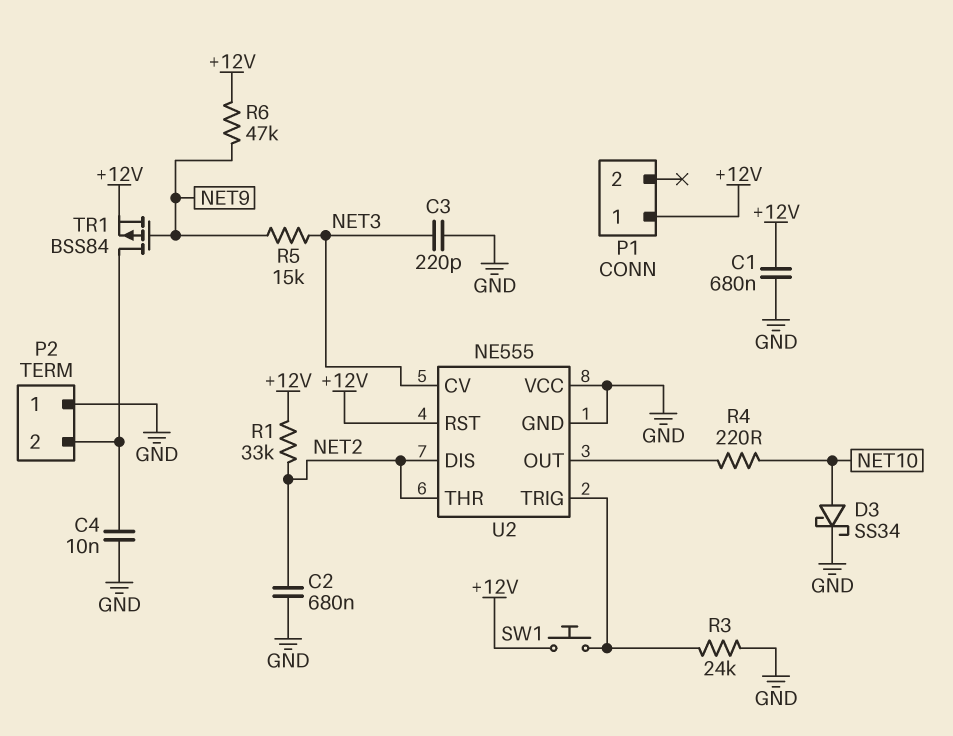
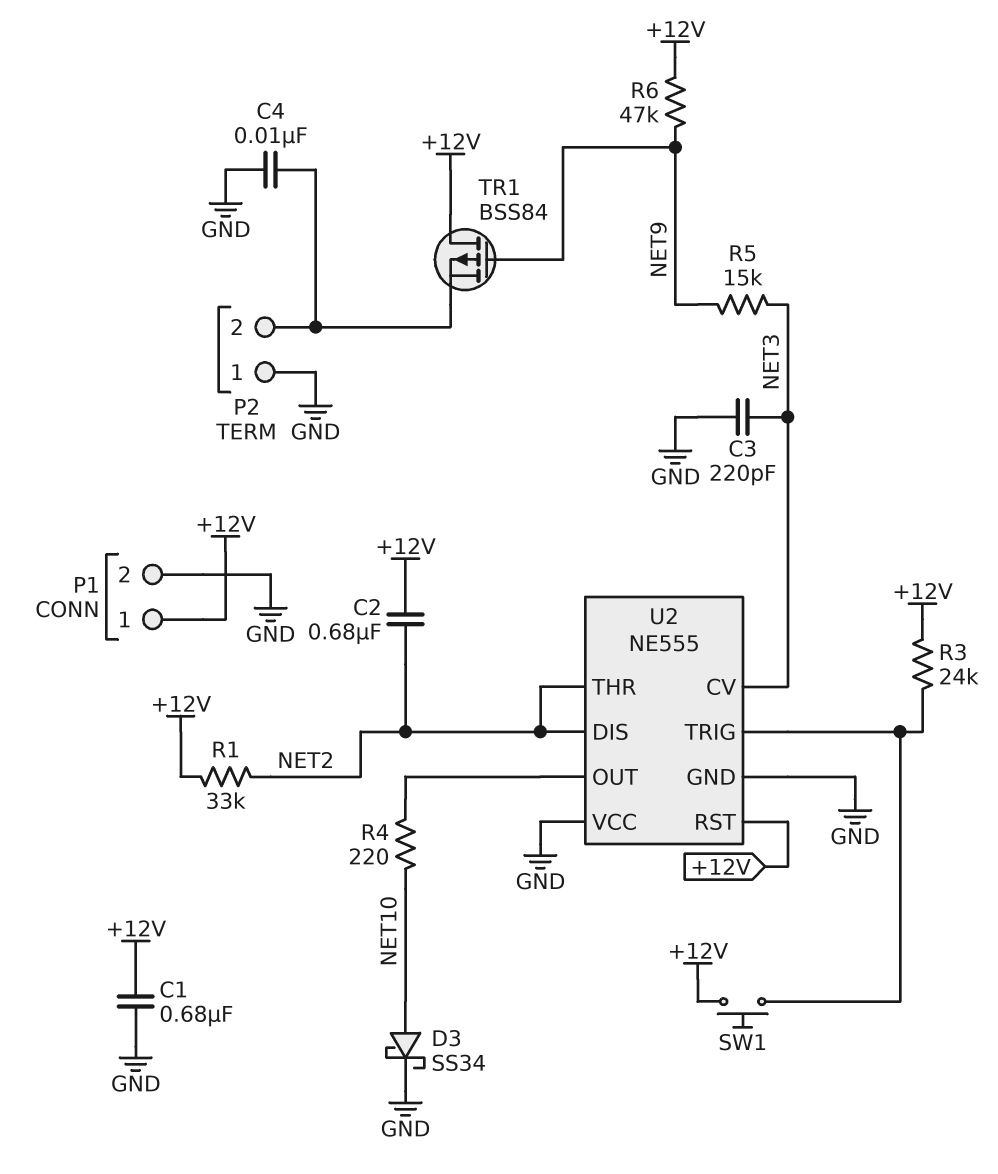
C2: 680nF (GND, NET2) -> 680nF (+12V, NET2)
P1 pin 2: none -> GND
R3: 24k (GND, U2/TRIG) -> 24k (+12V, U2/TRIG)
TR1: PMOS BSS84 (G NET9, D P2/2, S +12V) -> PMOS BSS84 (G NET9, D +12V, S P2/2)

